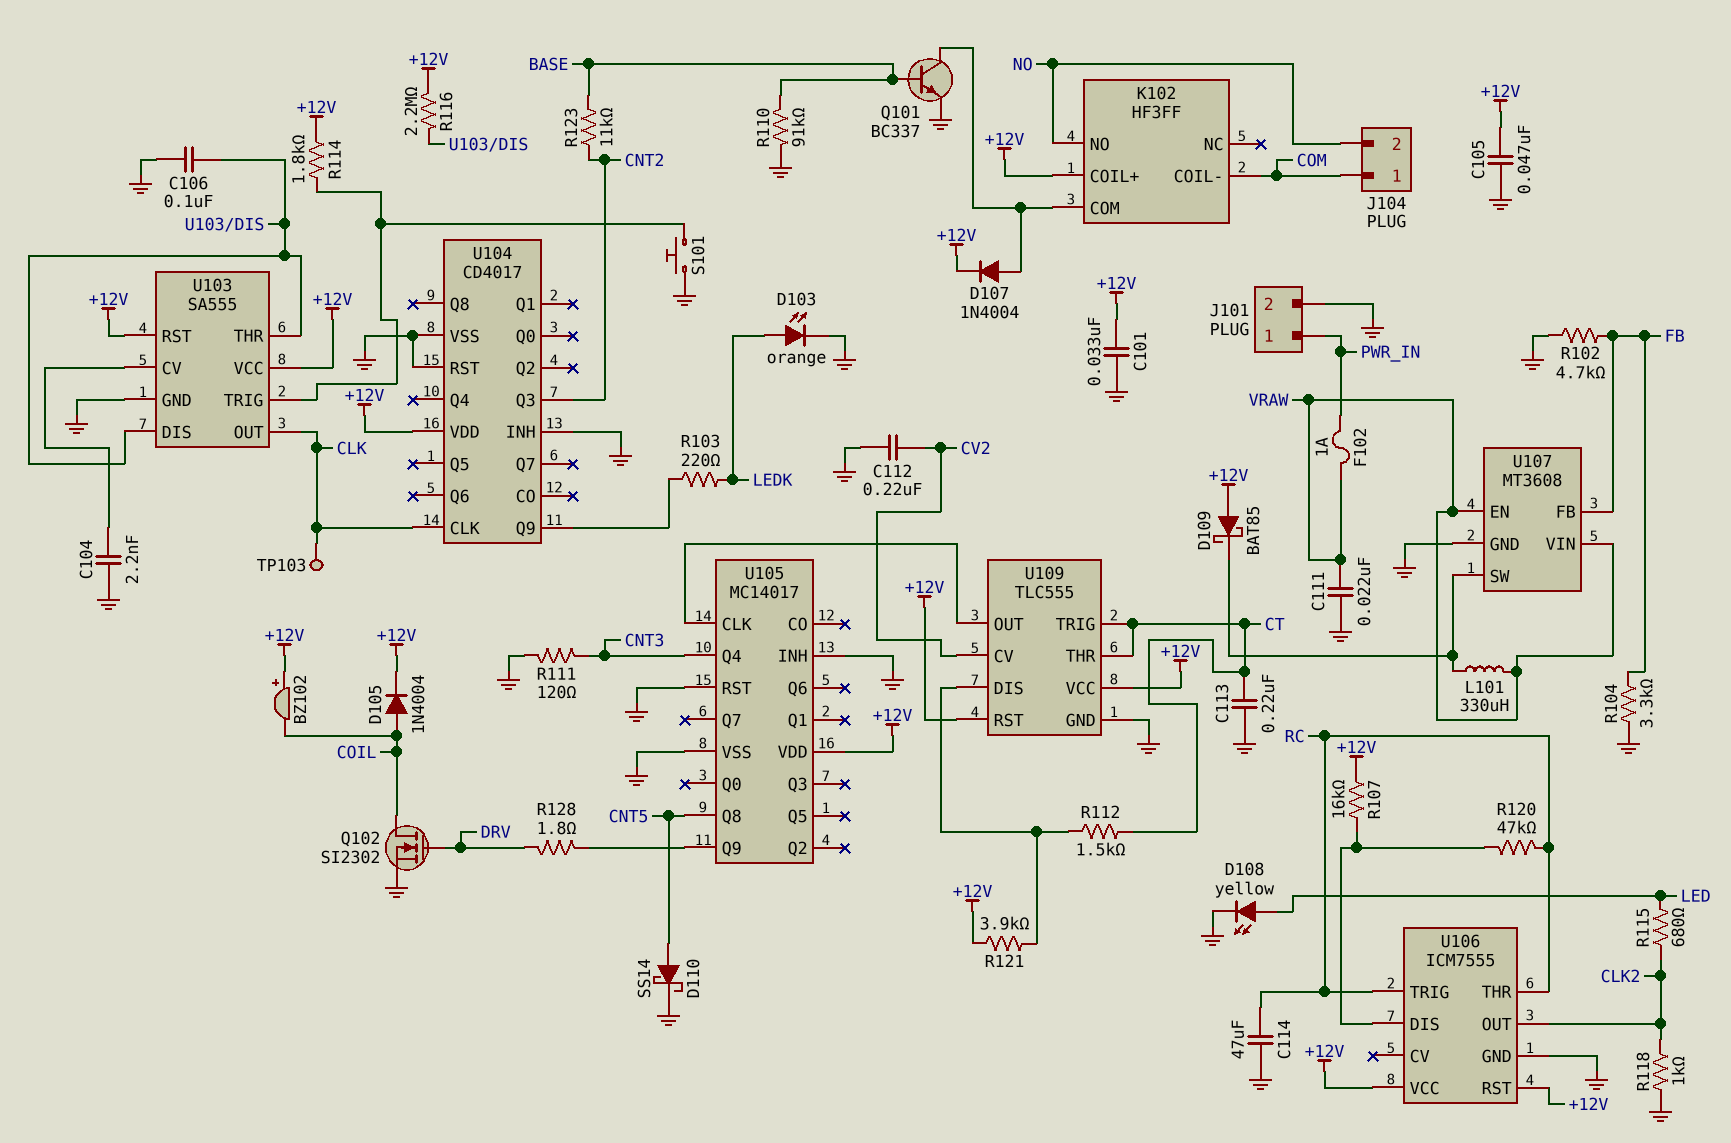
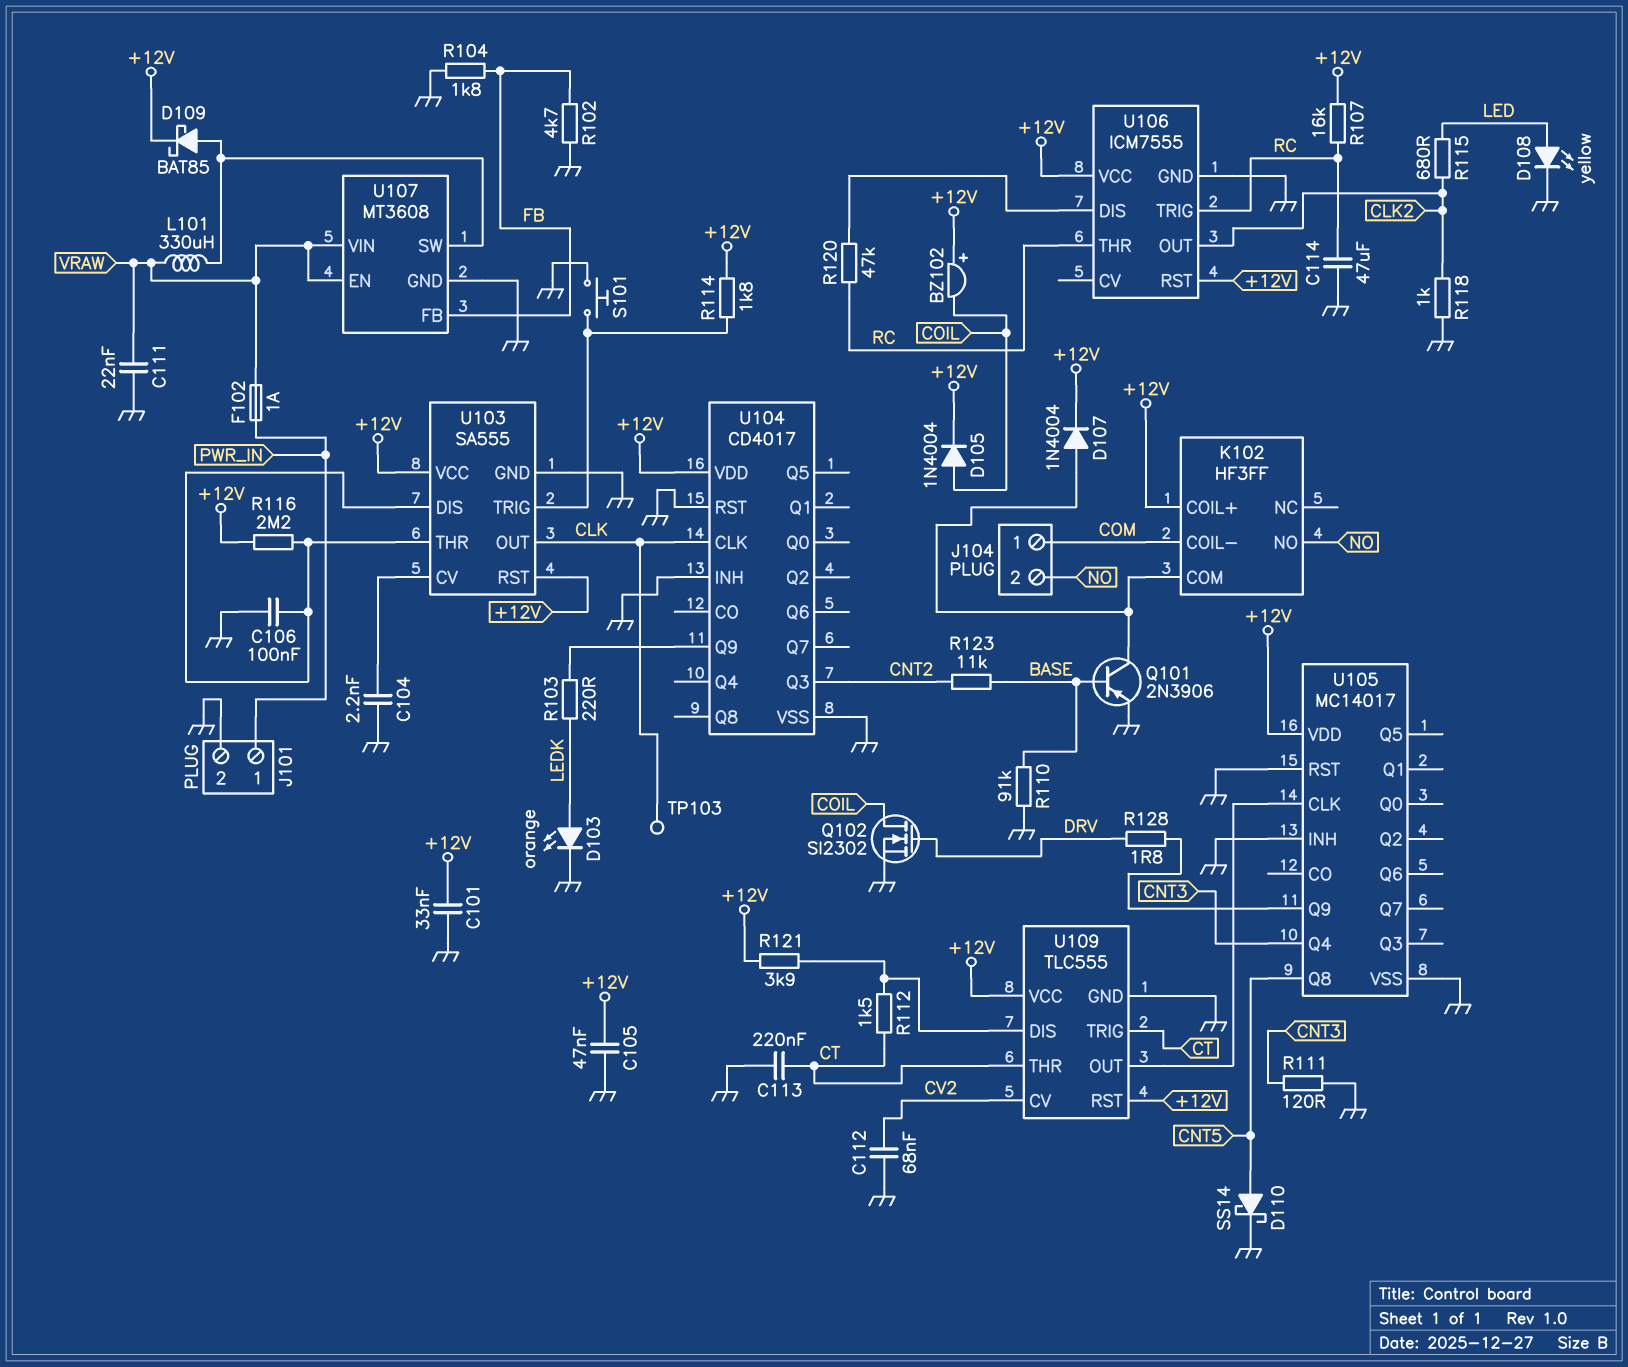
C112: 220nF (CV2, GND) -> 68nF (CV2, GND)
D109: schottky BAT85 (A +12V, K U107/SW) -> schottky BAT85 (A U107/SW, K +12V)
Q101: NPN BC337 (B BASE, C K102/COM, E GND) -> PNP 2N3906 (B BASE, C K102/COM, E GND)
R104: 3.3k (FB, GND) -> 1.8k (FB, GND)
R107: 16k (+12V, U106/DIS) -> 16k (+12V, RC)

